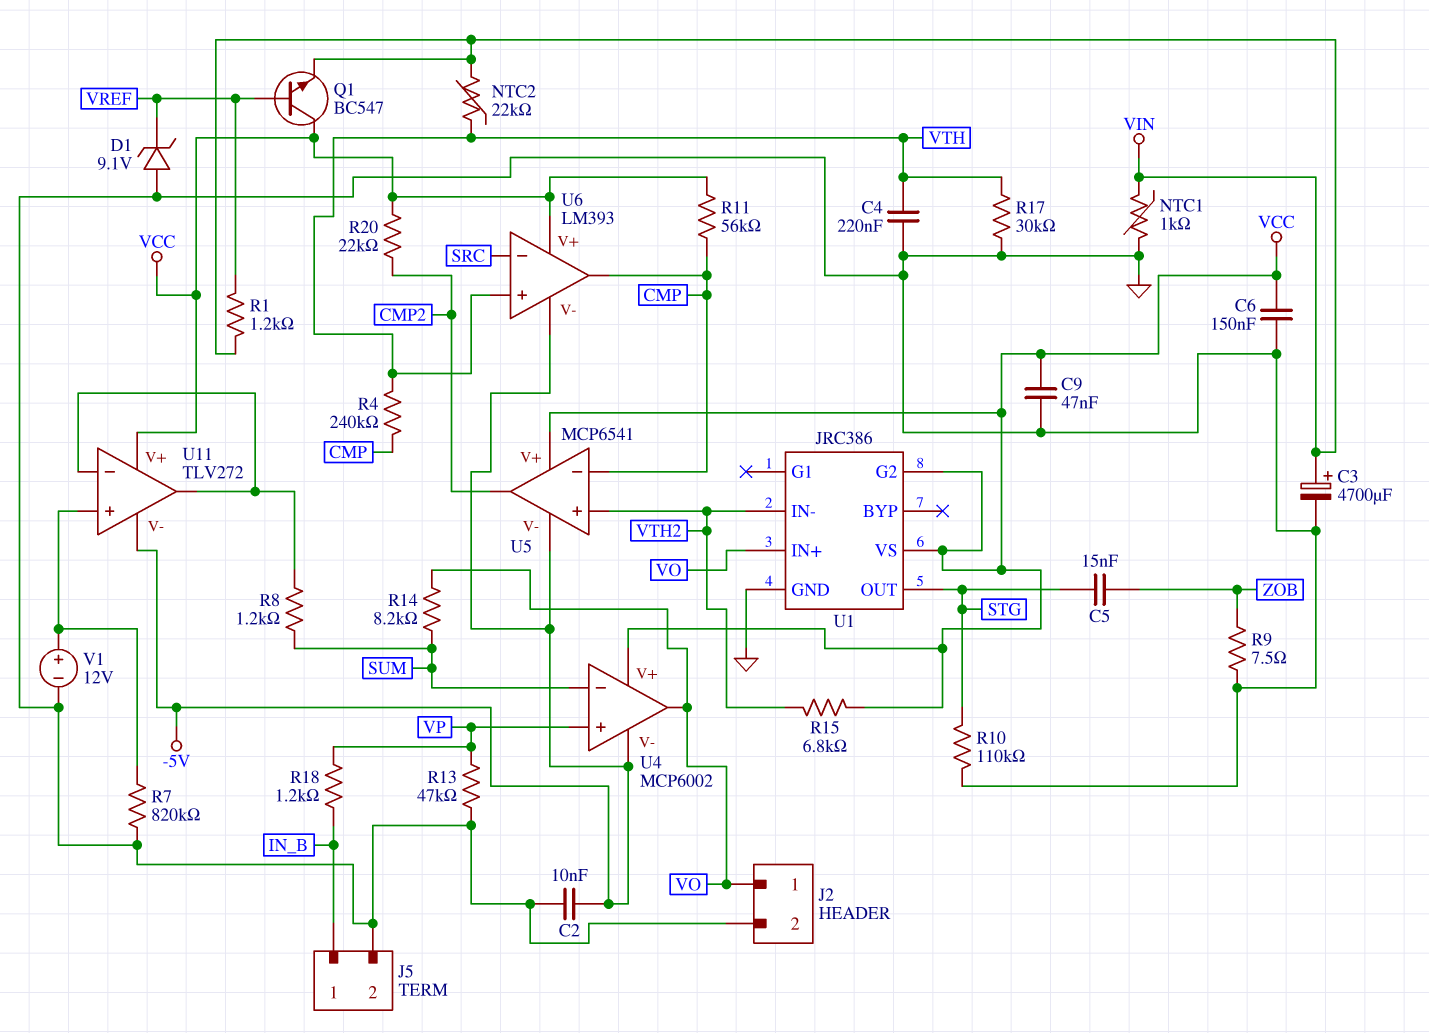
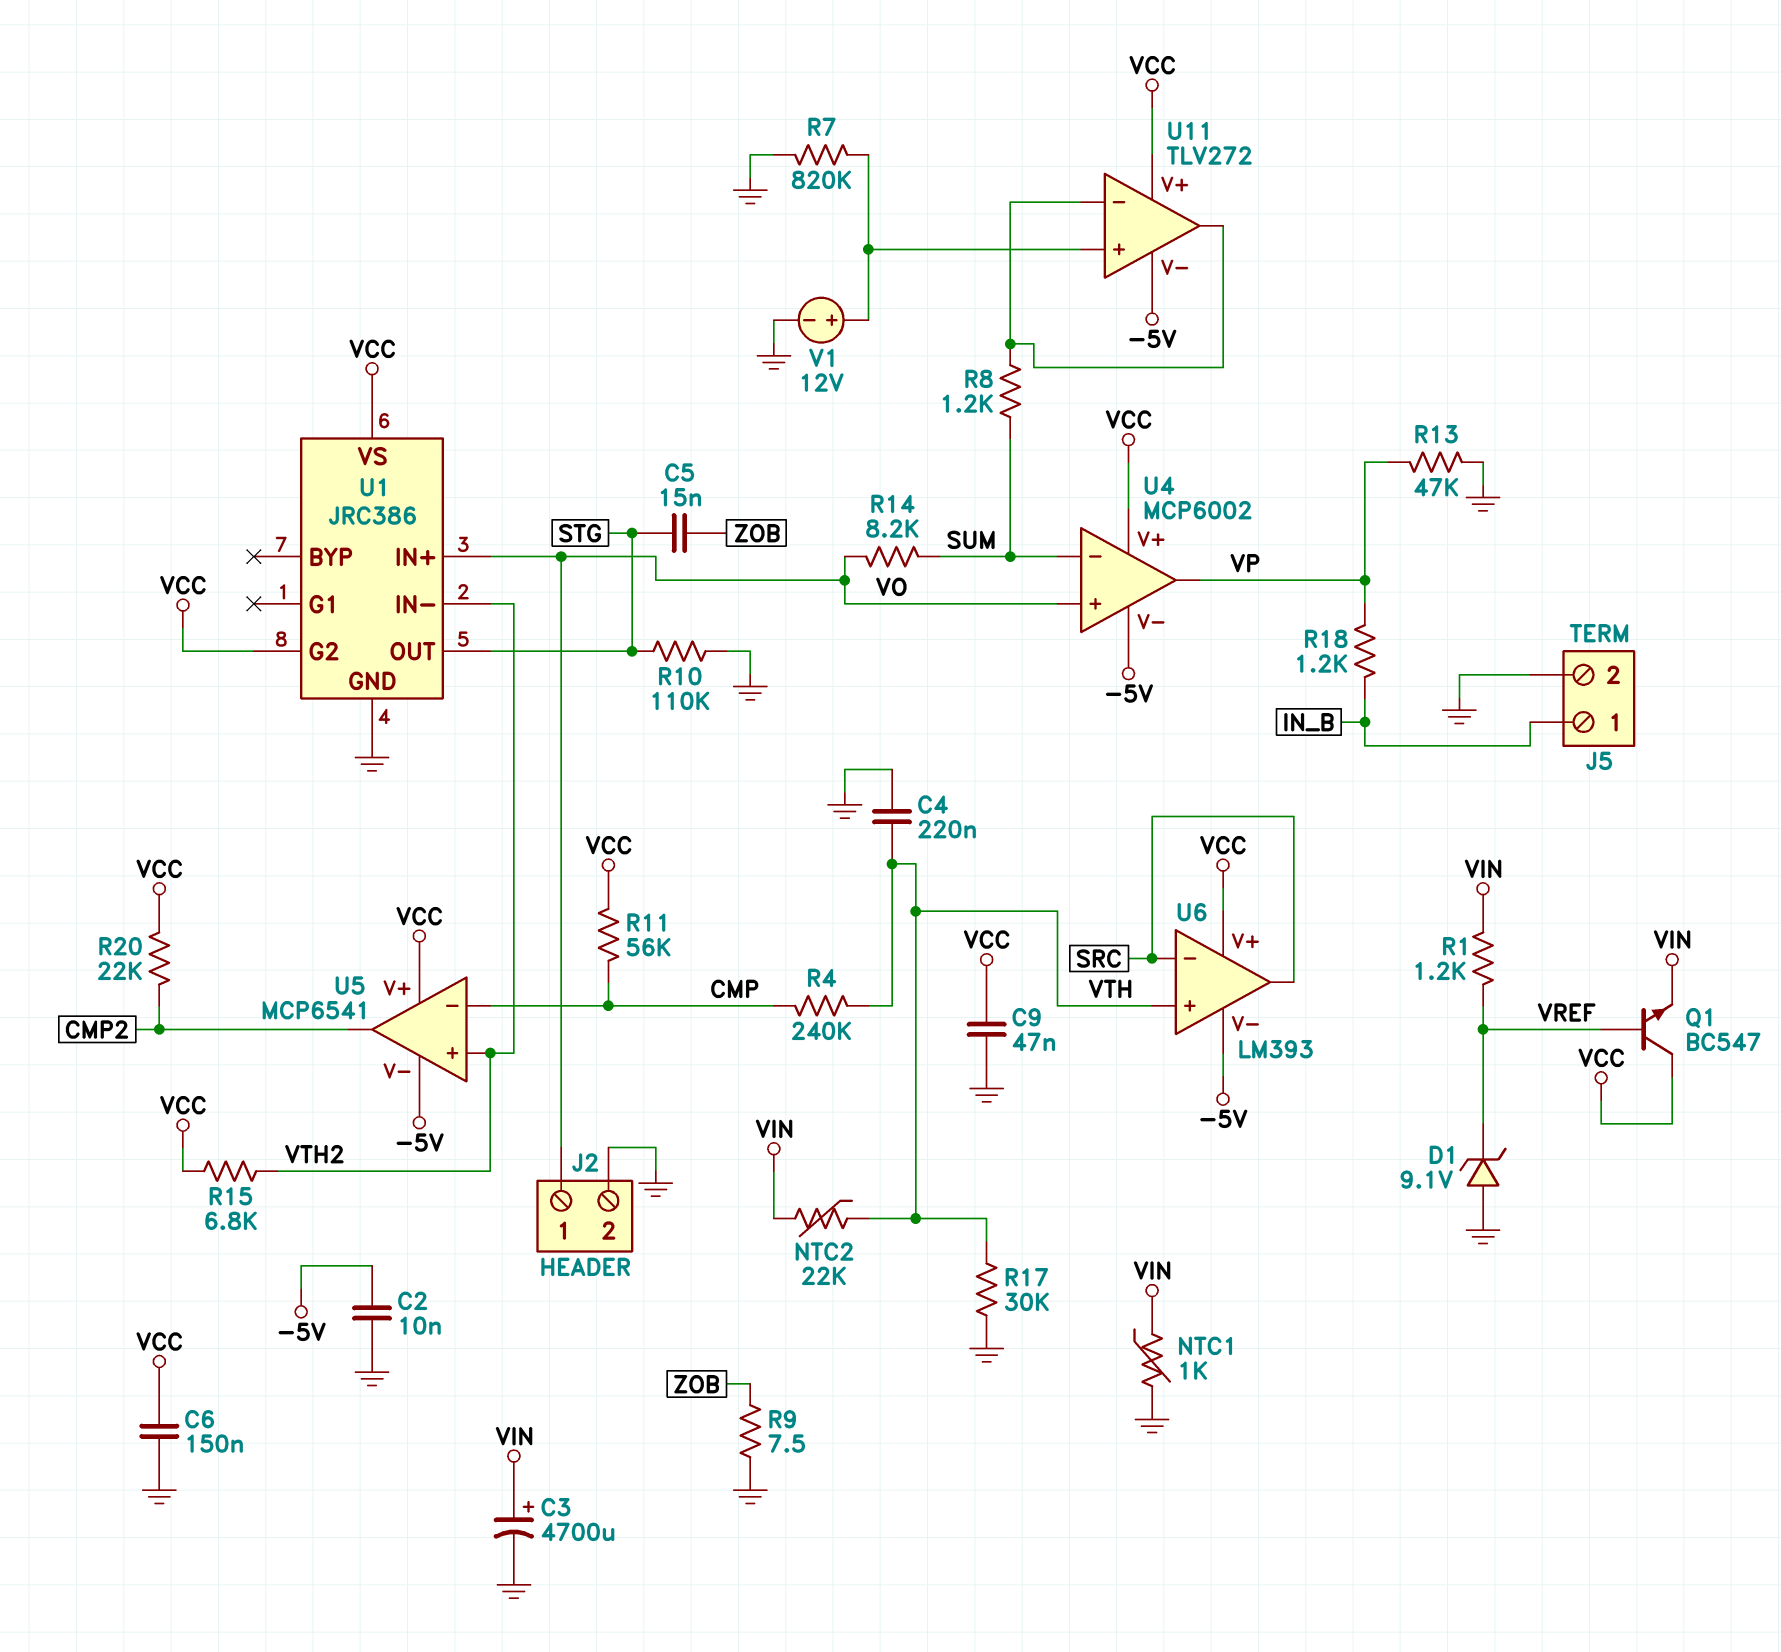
U4 pin in+: VP -> VO
U4 pin out: VO -> VP
U6 pin out: CMP -> SRC

